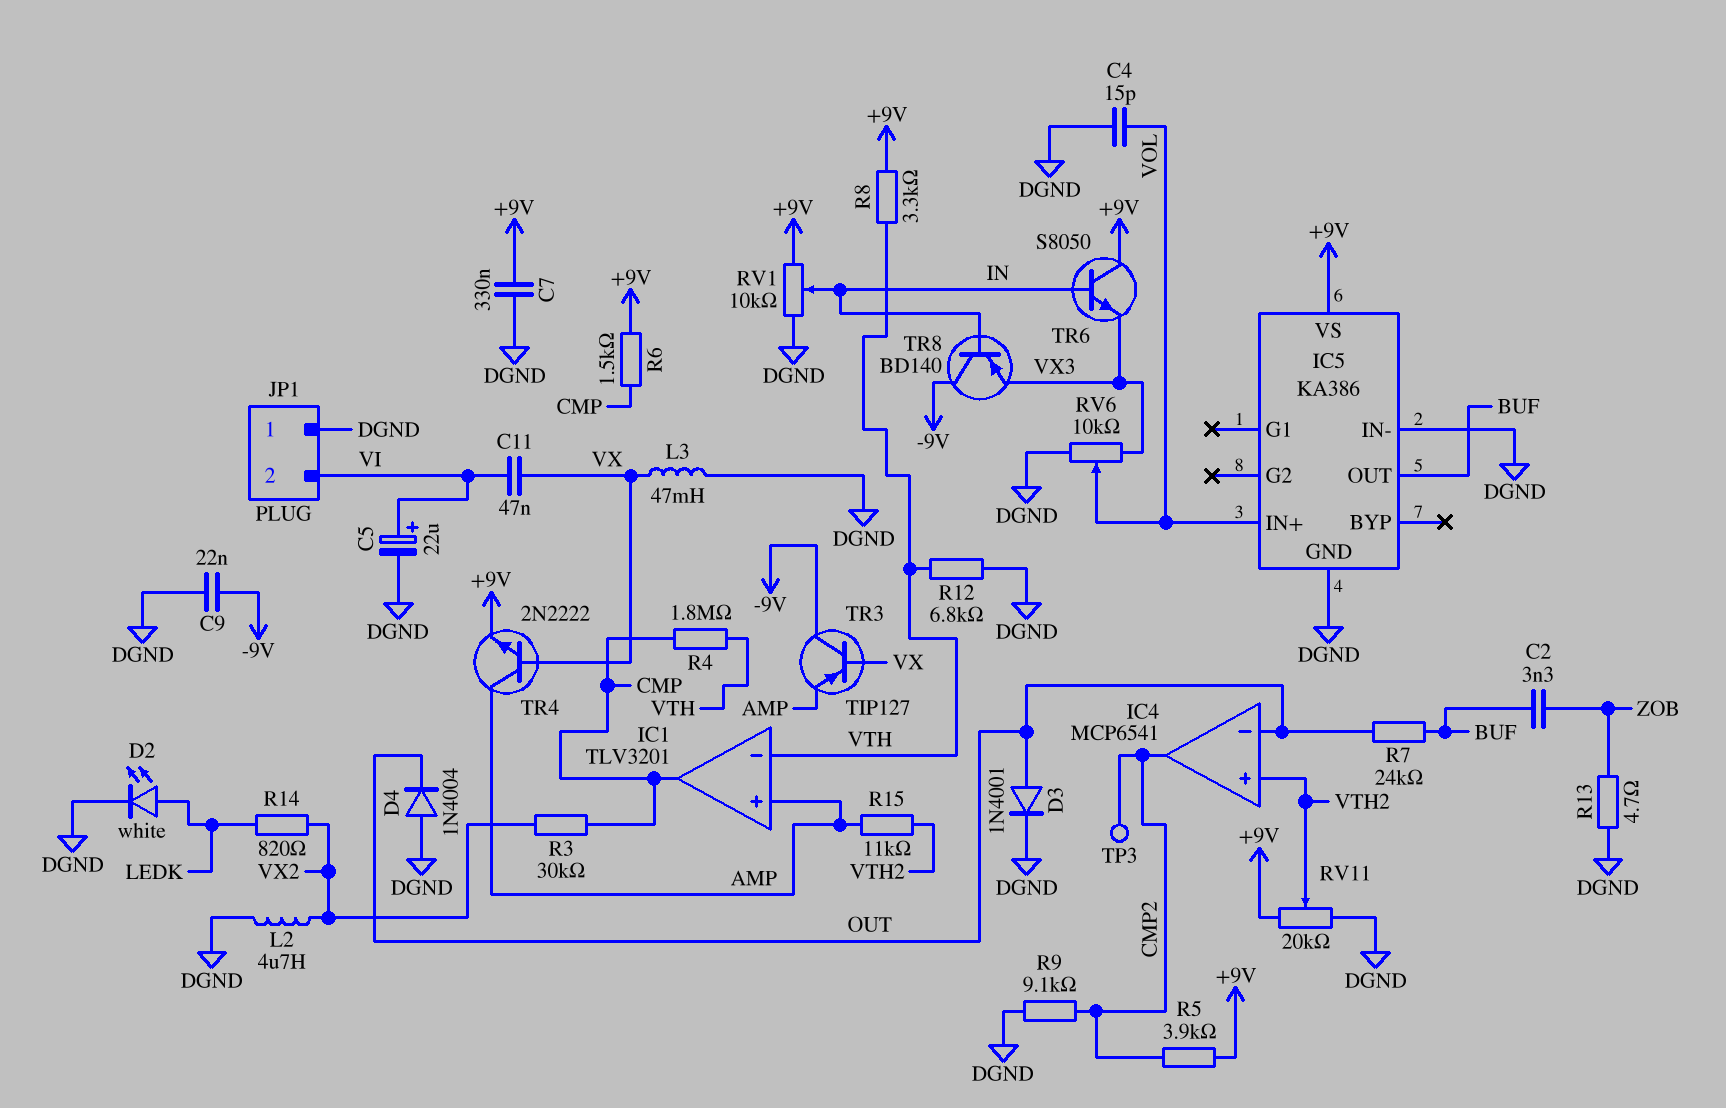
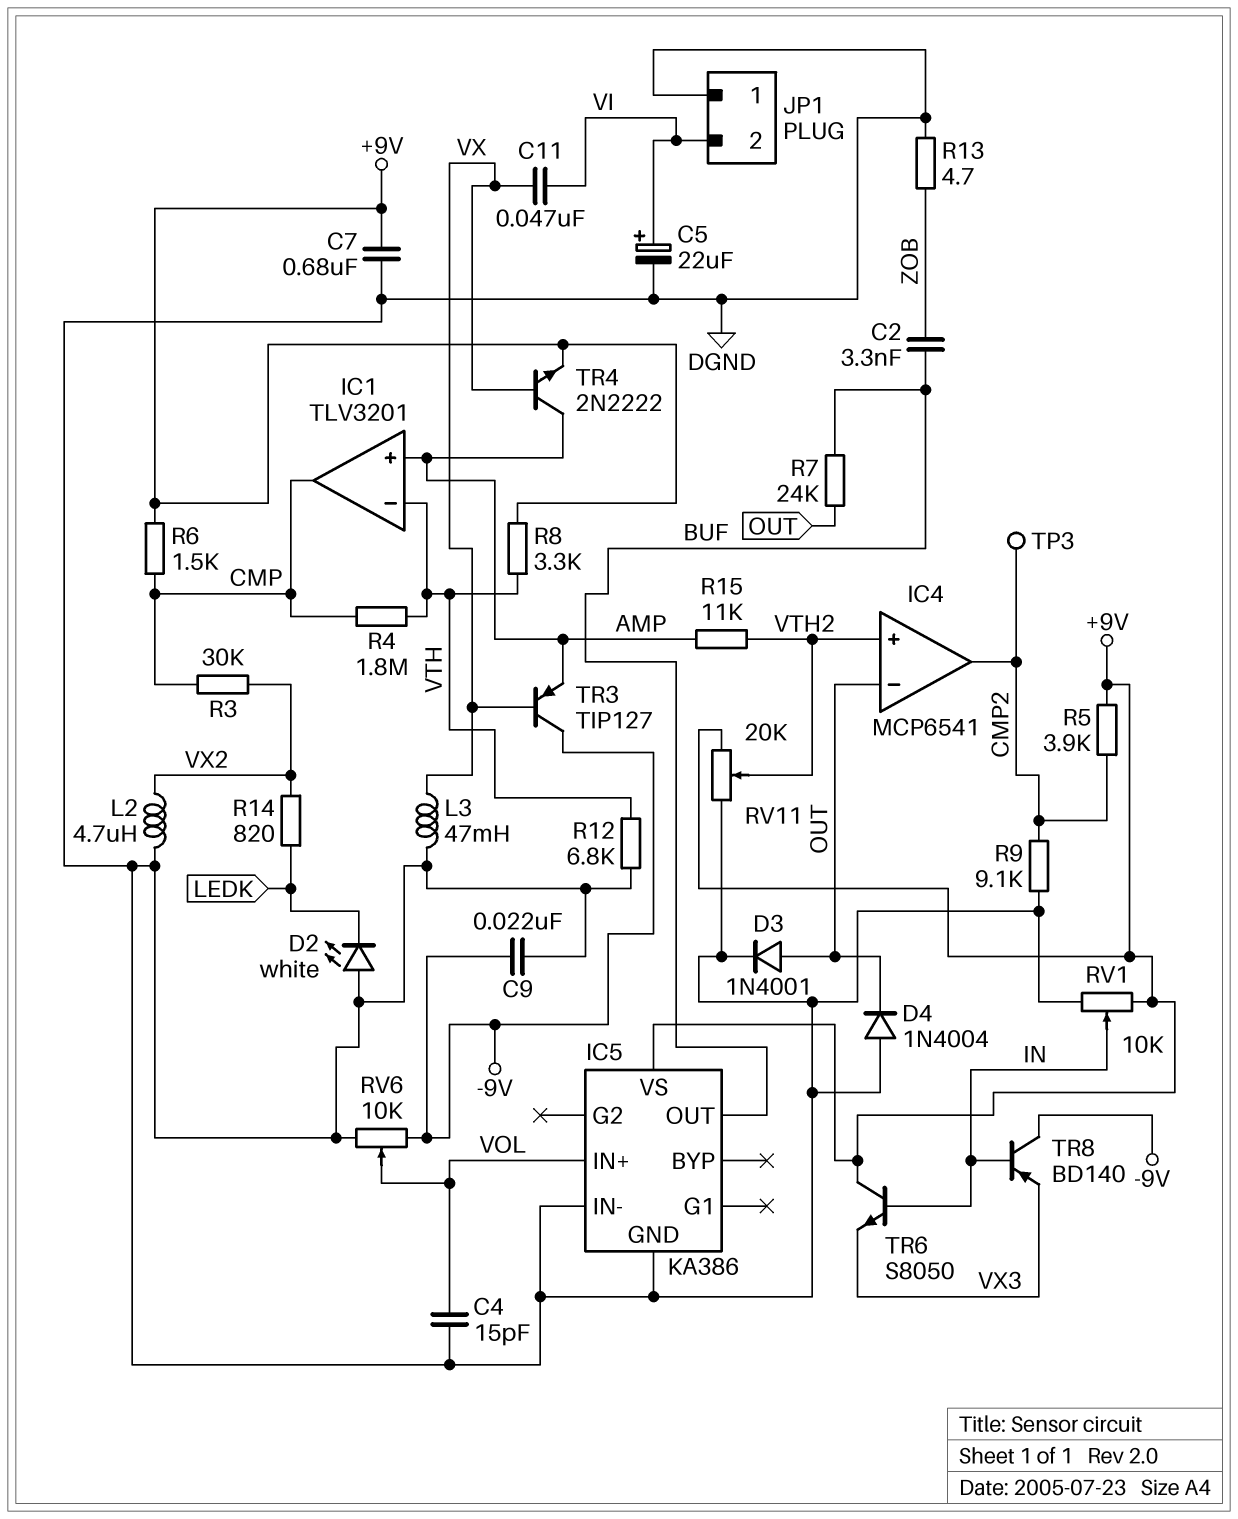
C7: 330nF (+9V, DGND) -> 680nF (+9V, DGND)
D2: LED white (A LEDK, K DGND) -> LED white (A DGND, K LEDK)
RV6: 10k (DGND, VX3, wiper VOL) -> 10k (-9V, DGND, wiper VOL)

